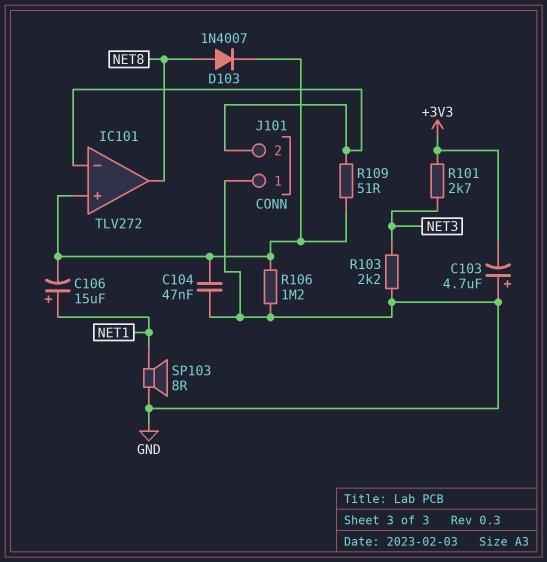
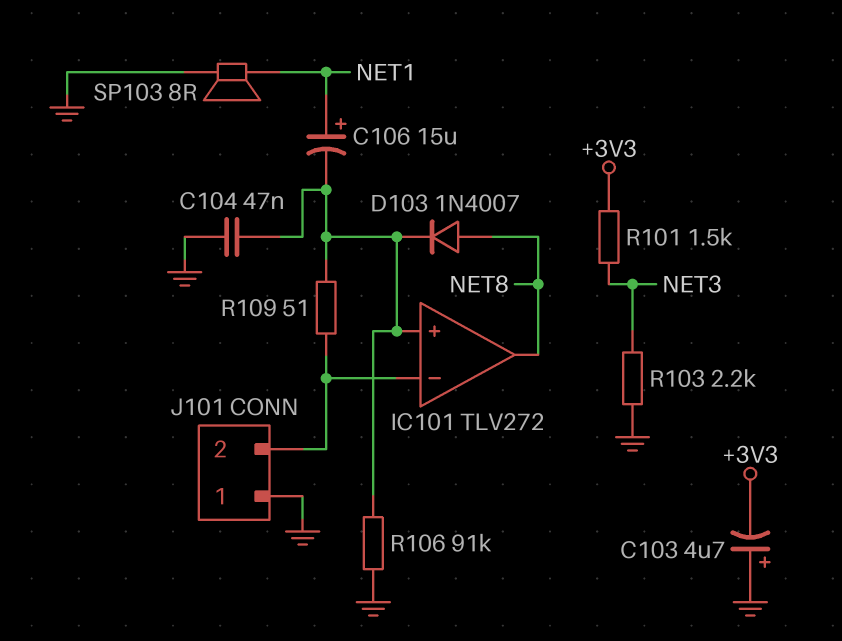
R101: 2.7k (+3V3, NET3) -> 1.5k (+3V3, NET3)
R106: 1.2M (GND, IC101/in+) -> 91k (GND, IC101/in+)

